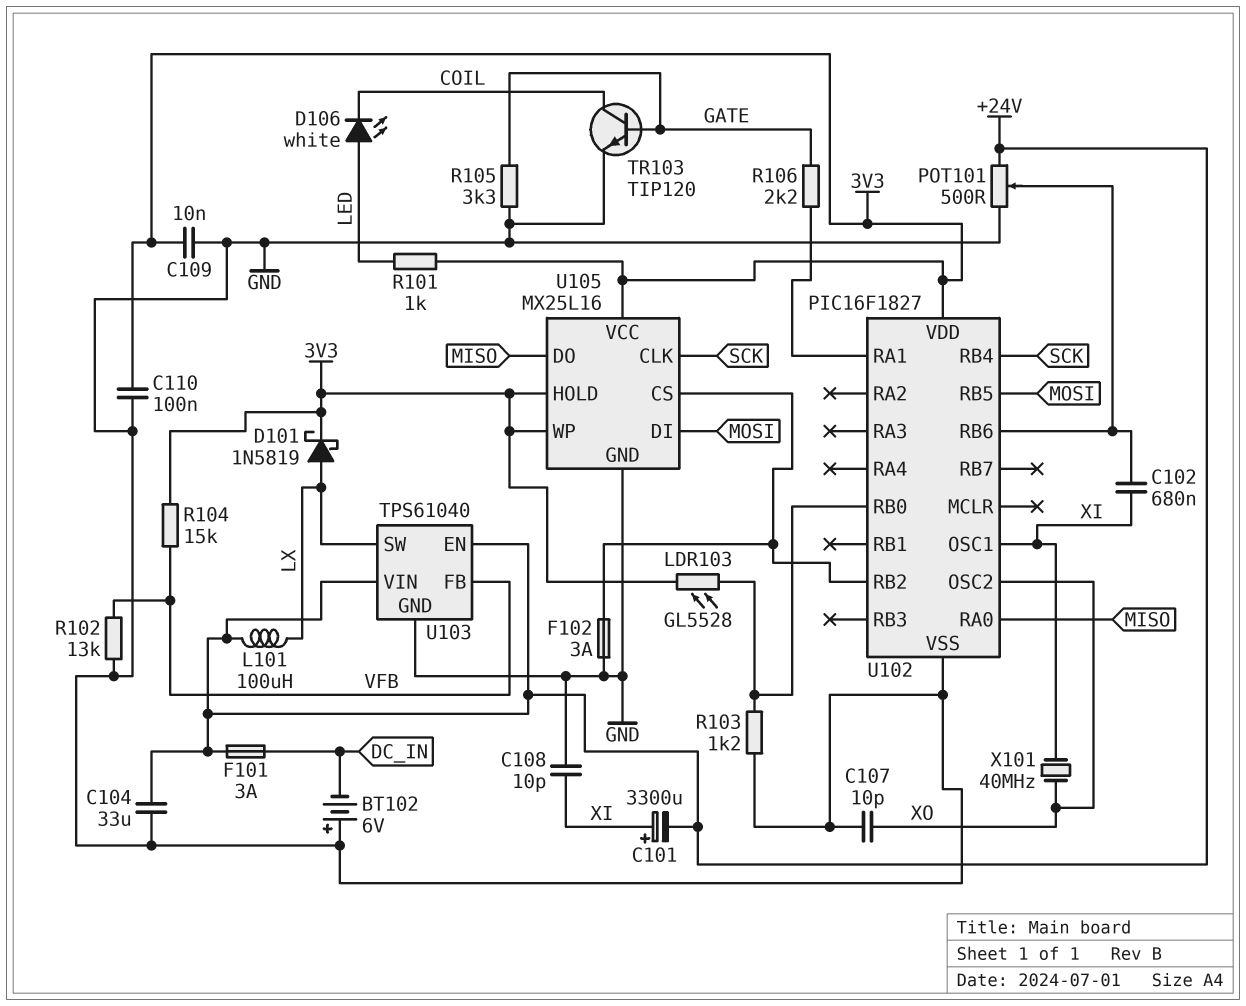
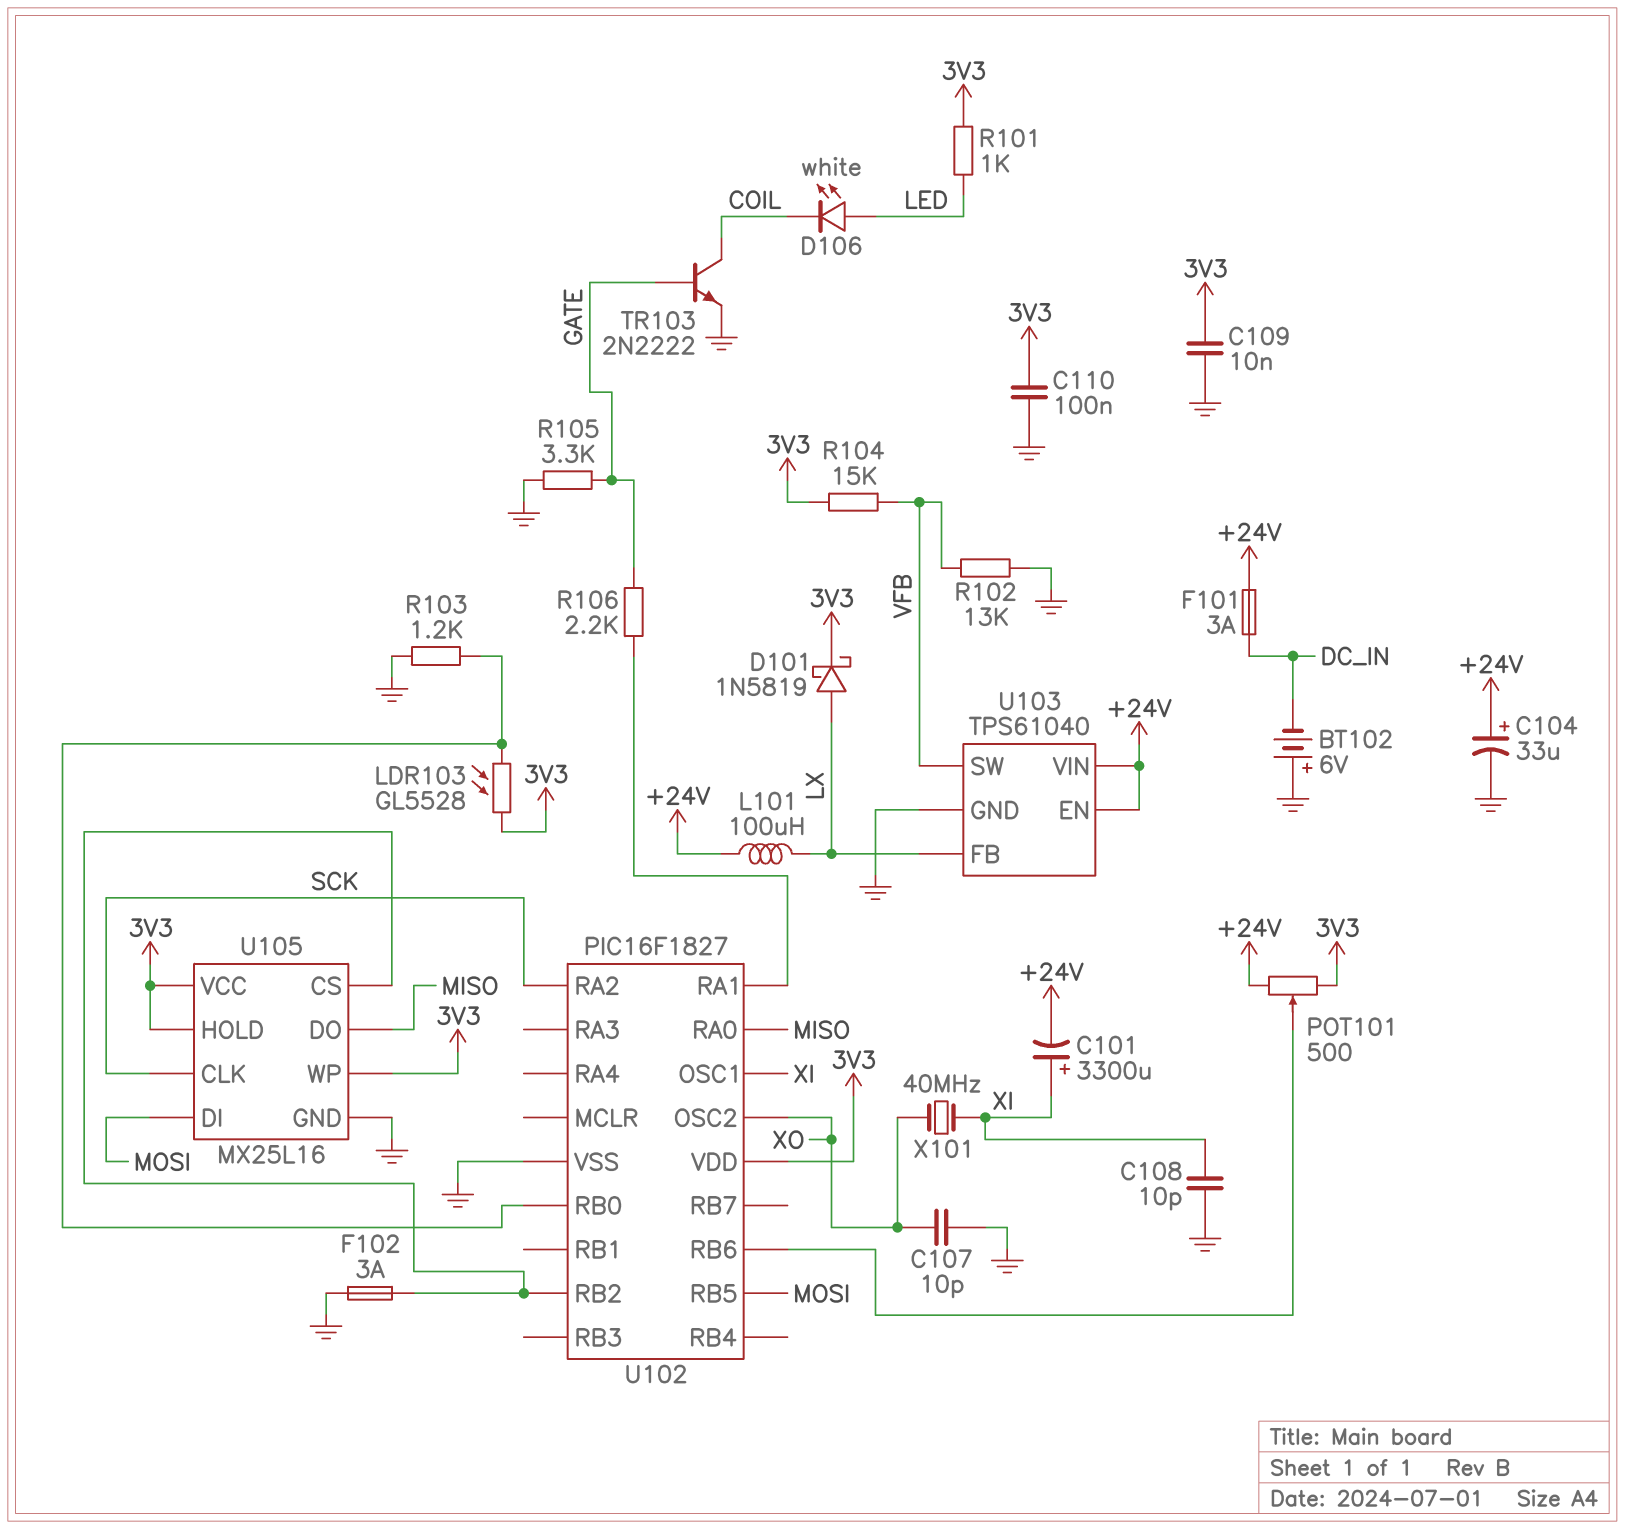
C102: 680nF (U102/RB6, XI) -> none
C104: 33uF (+24V, GND) -> 33uF (plus +24V, minus GND)
POT101: 500 (+24V, GND, wiper U102/RB6) -> 500 (+24V, 3V3, wiper U102/RB6)
TR103: NPN TIP120 (B GATE, C COIL, E GND) -> NPN 2N2222 (B GATE, C COIL, E GND)
U102 pin RA2: none -> SCK
U102 pin RB4: SCK -> none
U103 pin FB: VFB -> LX
U103 pin SW: LX -> VFB

